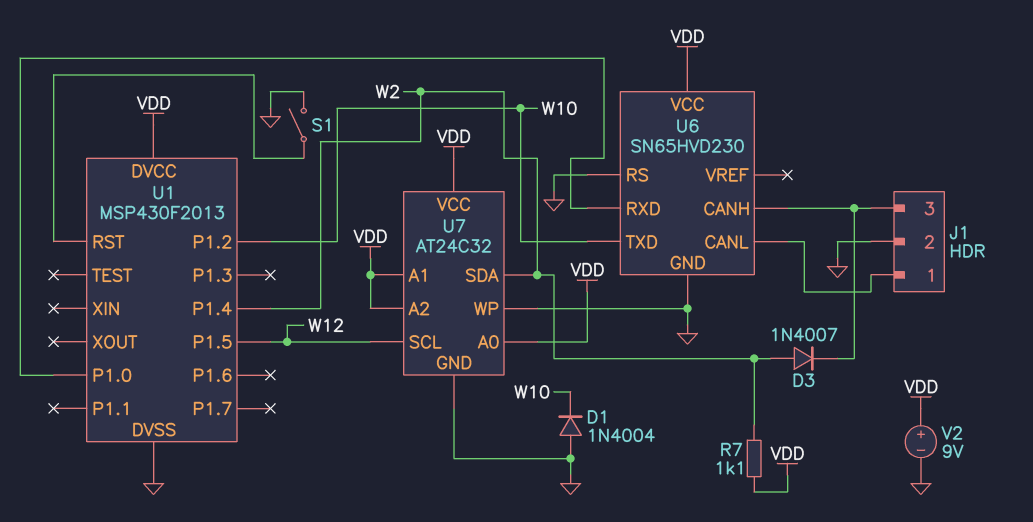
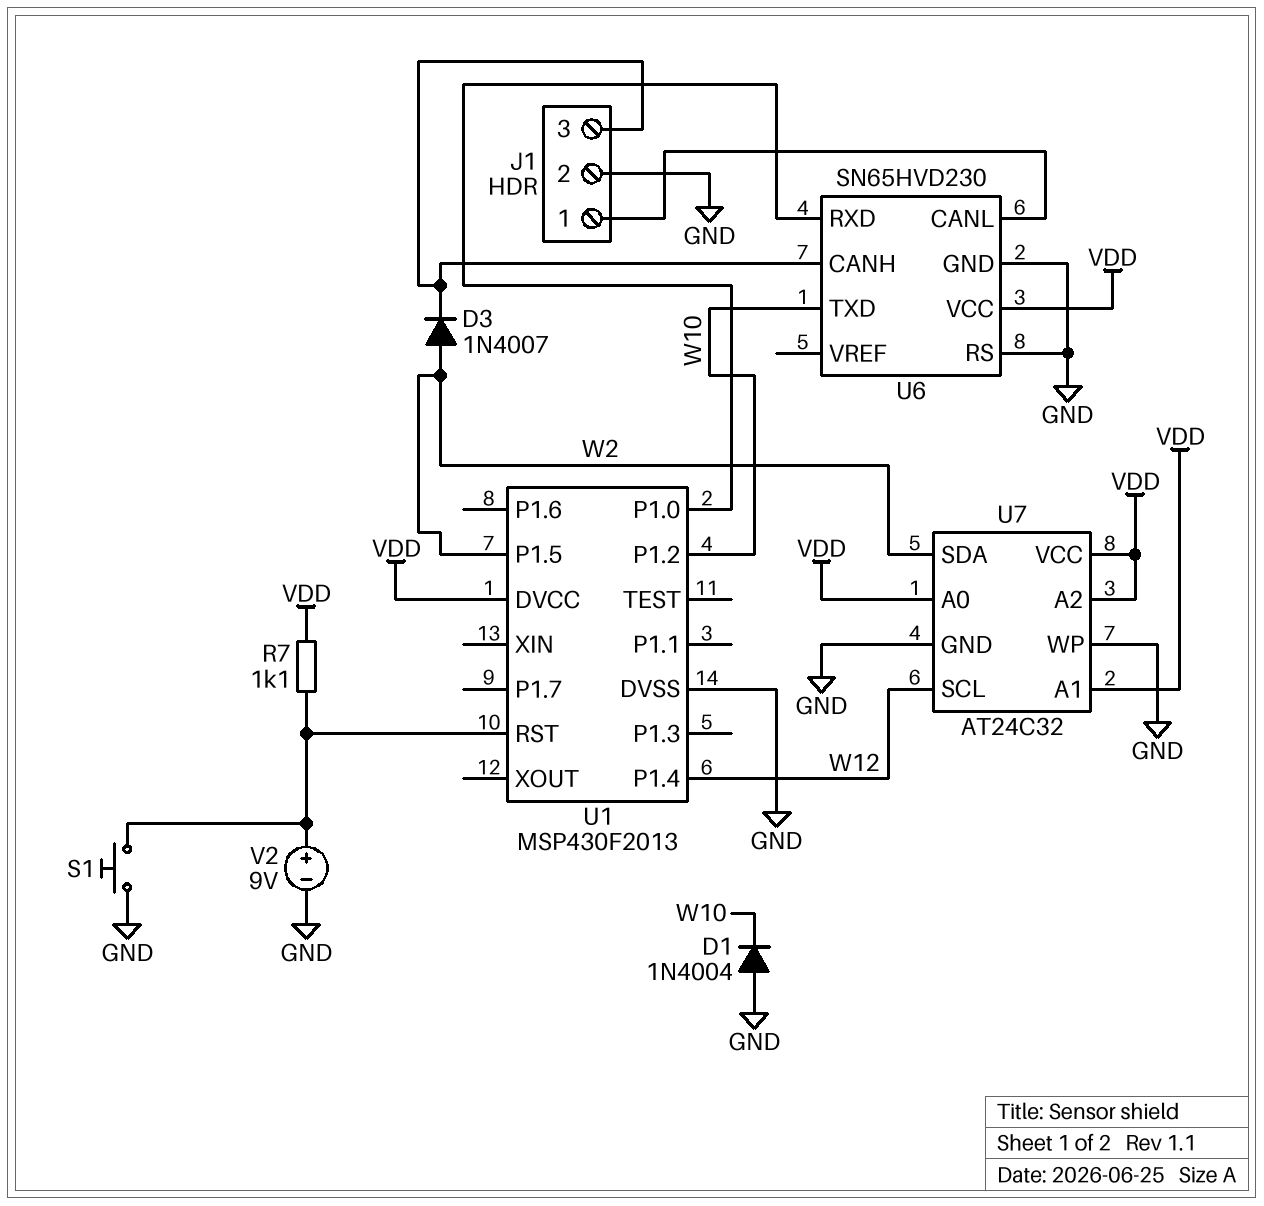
R7: 1.1k (VDD, W2) -> 1.1k (U1/RST, VDD)
S1: switch (GND, U1/RST) -> button (GND, U1/RST)
U1 pin P1.4: W2 -> W12
U1 pin P1.5: W12 -> W2
V2: 9V (plus VDD, minus GND) -> 9V (plus U1/RST, minus GND)

